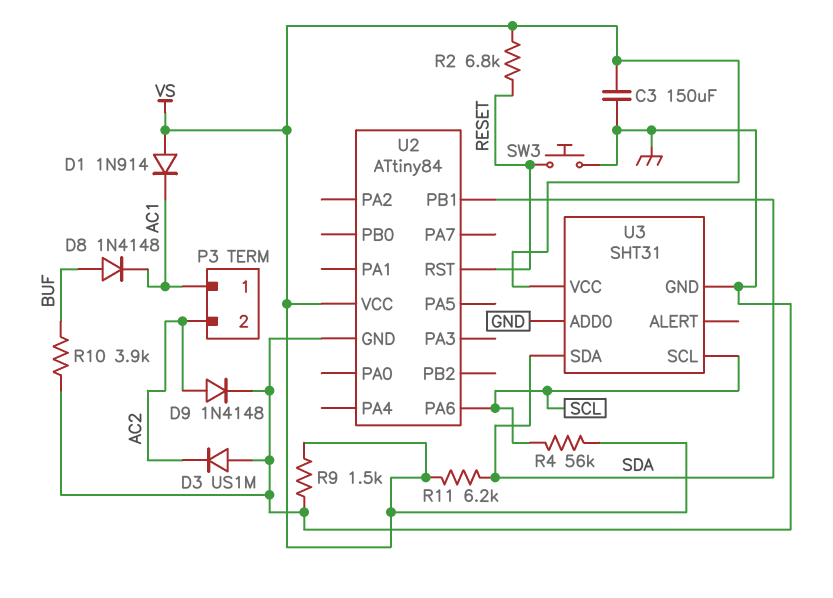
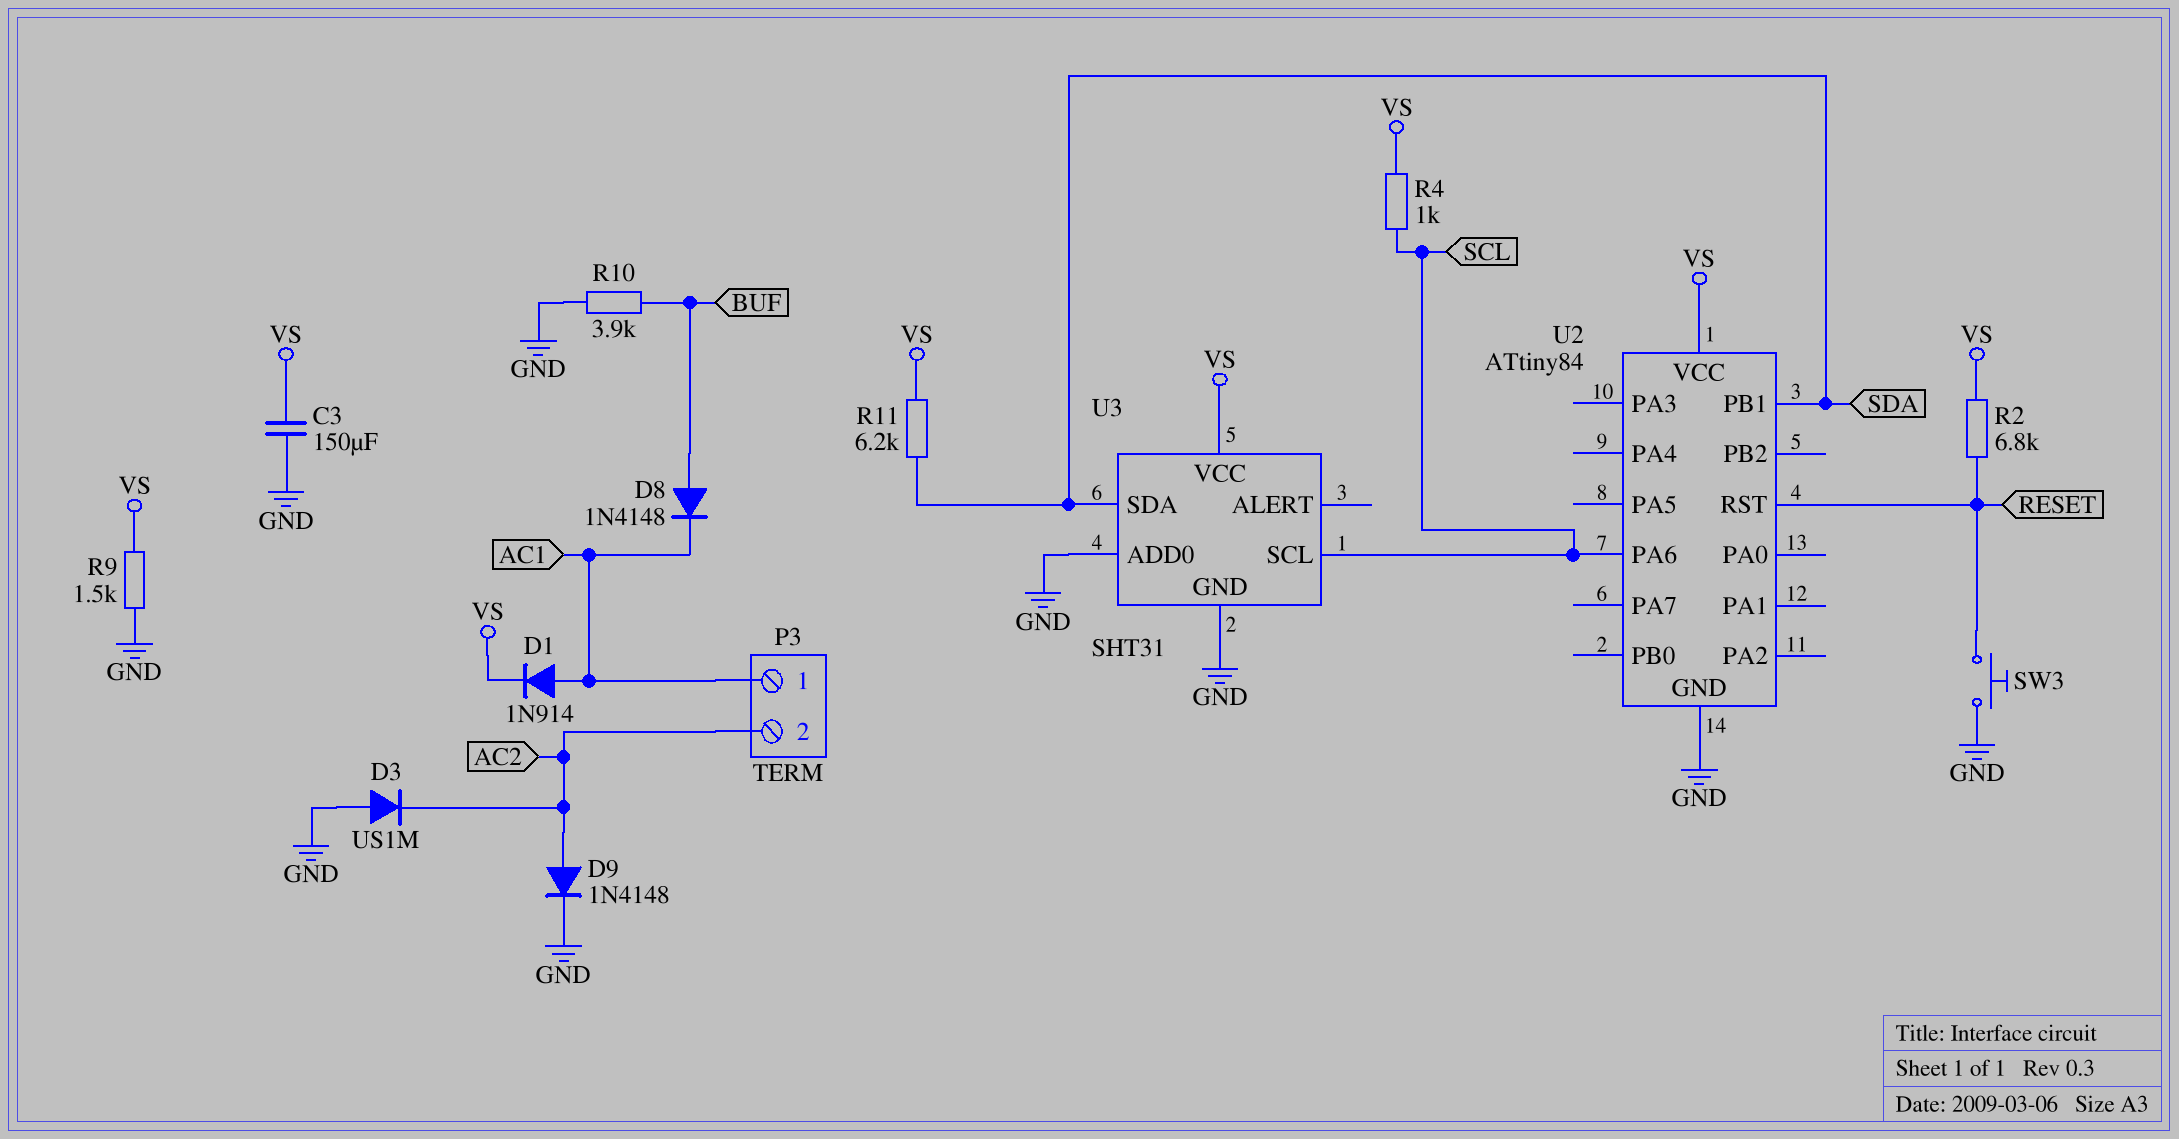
D1: diode 1N914 (A VS, K AC1) -> diode 1N914 (A AC1, K VS)
R4: 56k (SCL, VS) -> 1k (SCL, VS)

